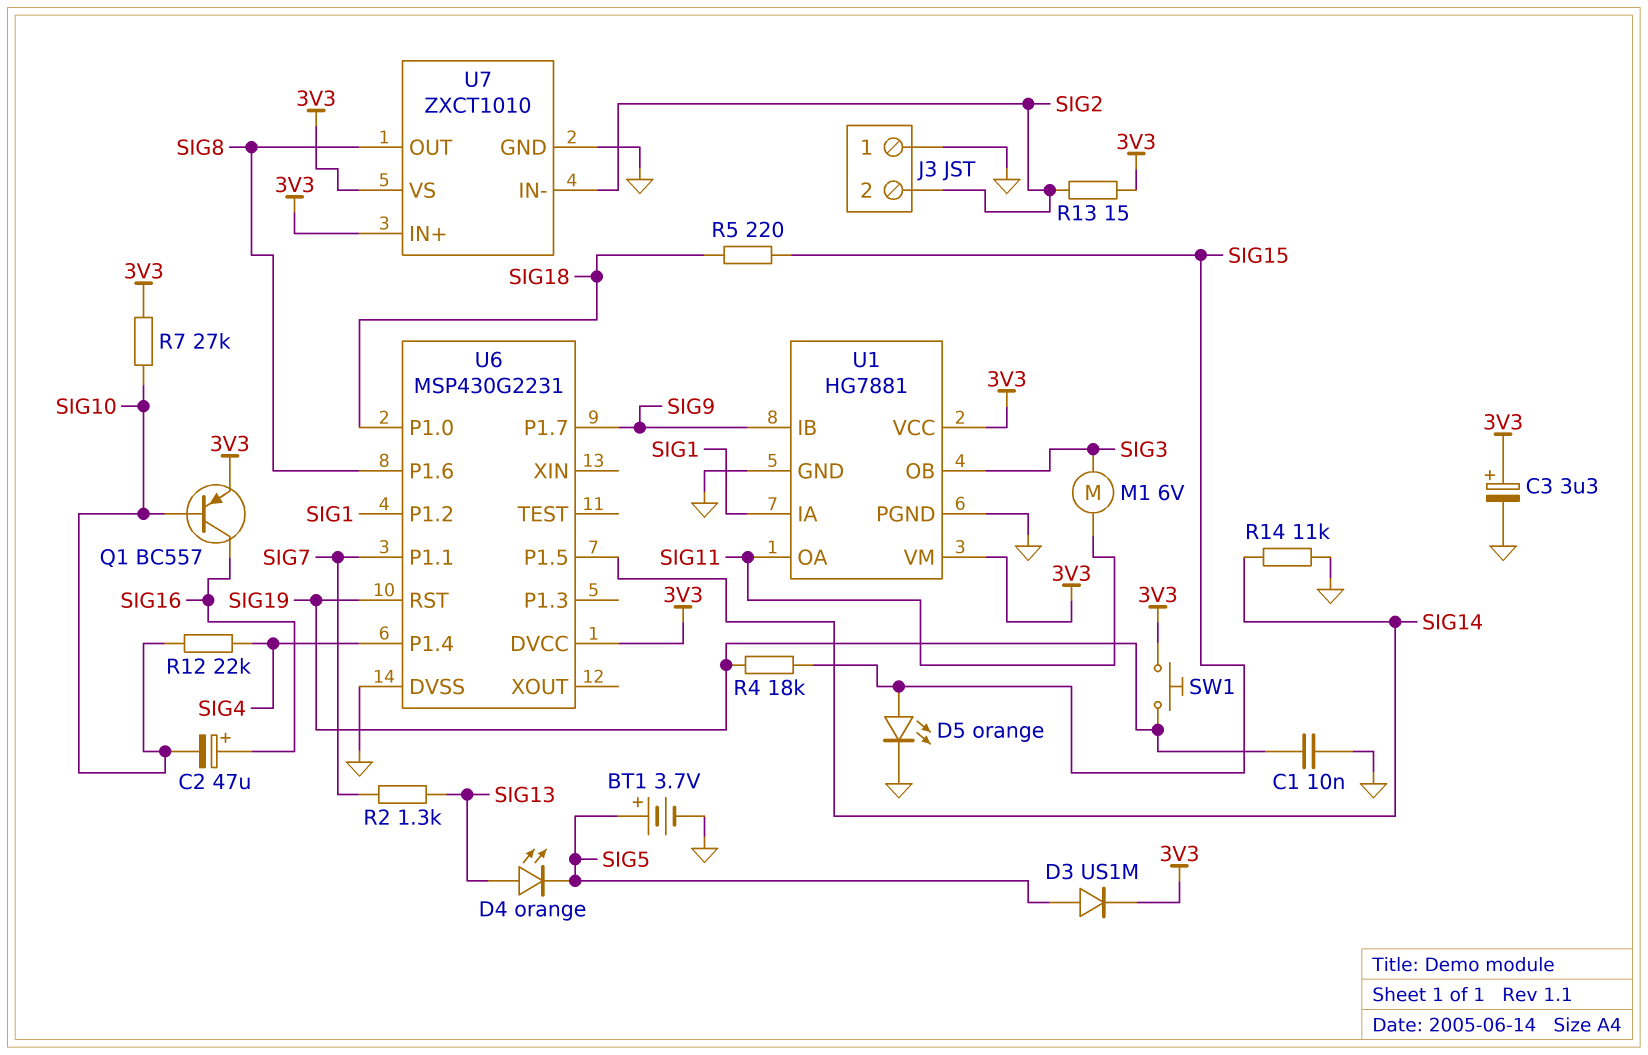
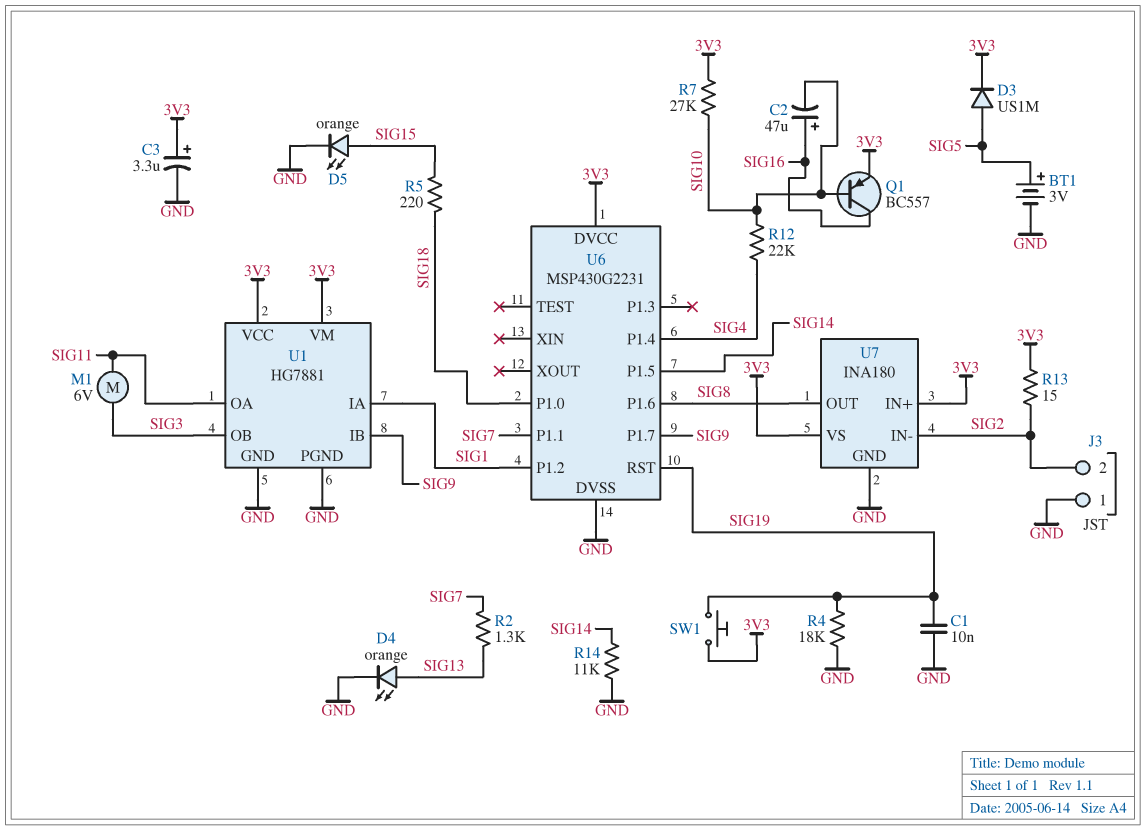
BT1: 3.7V (plus SIG5, minus GND) -> 3V (plus SIG5, minus GND)
D4: LED orange (A SIG13, K SIG5) -> LED orange (A SIG13, K GND)
R4: 18k (SIG15, SIG19) -> 18k (GND, SIG19)
U7: ZXCT1010 -> INA180

